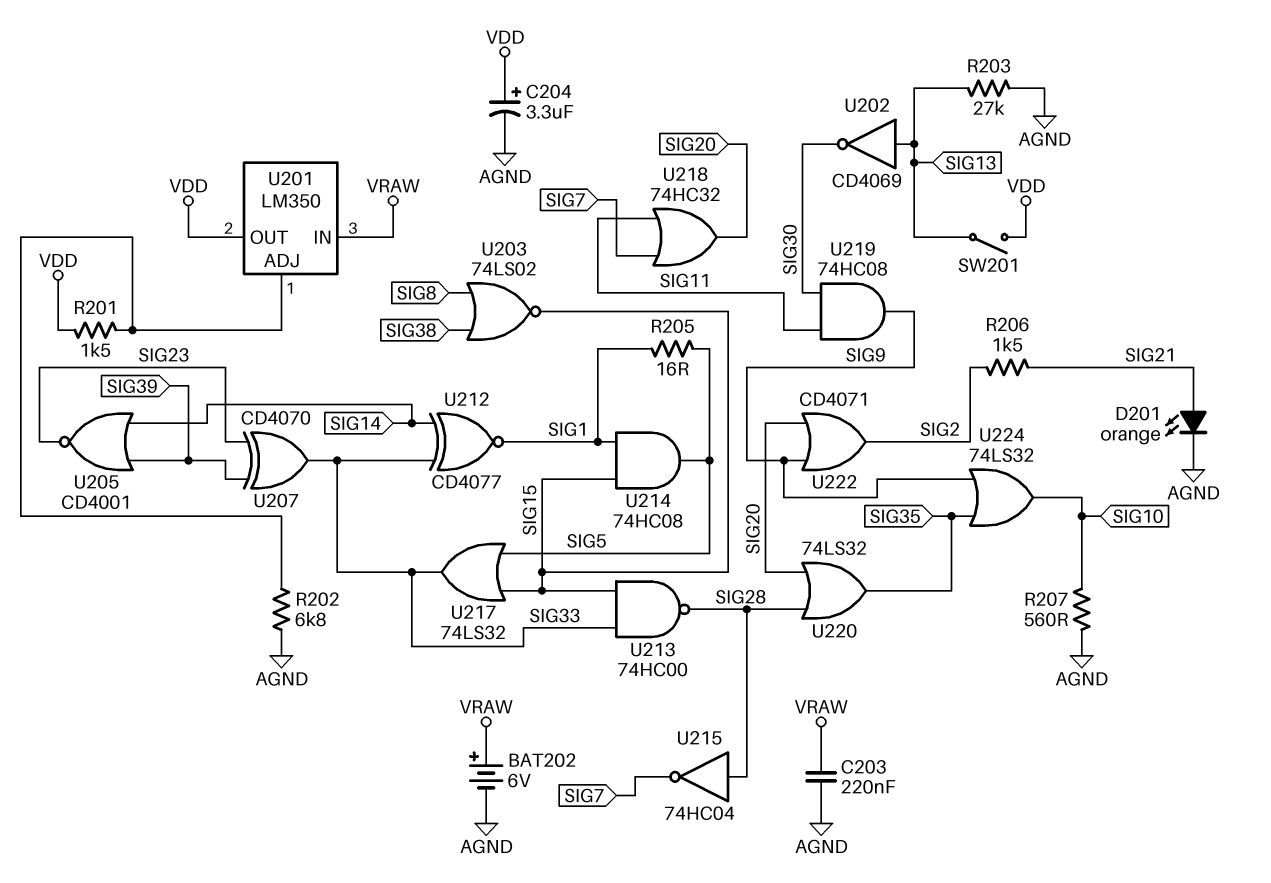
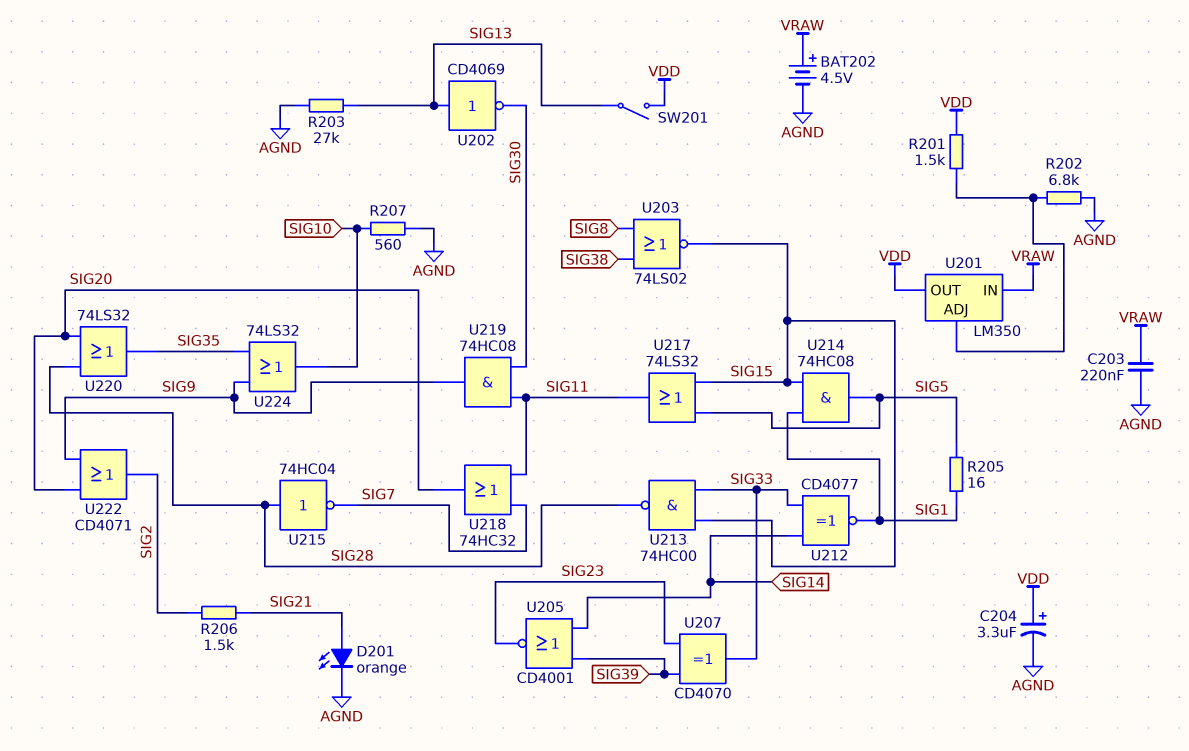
BAT202: 6V (plus VRAW, minus AGND) -> 4.5V (plus VRAW, minus AGND)
U217: OR 74LS32 (in SIG5, in SIG15, out SIG33) -> OR 74LS32 (in SIG5, in SIG15, out SIG11)

